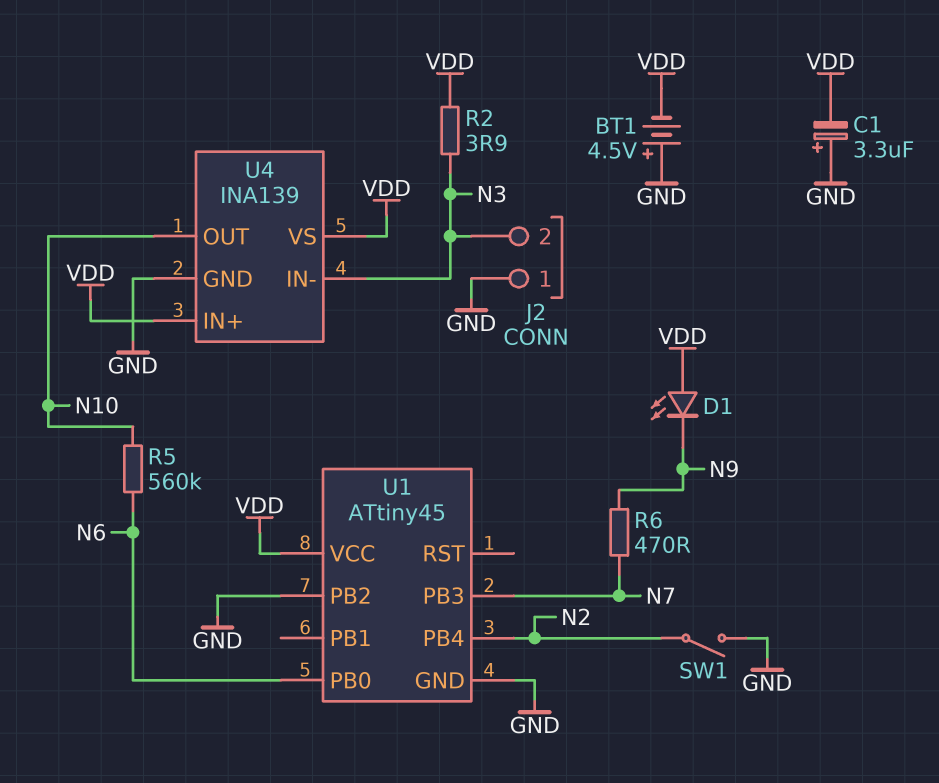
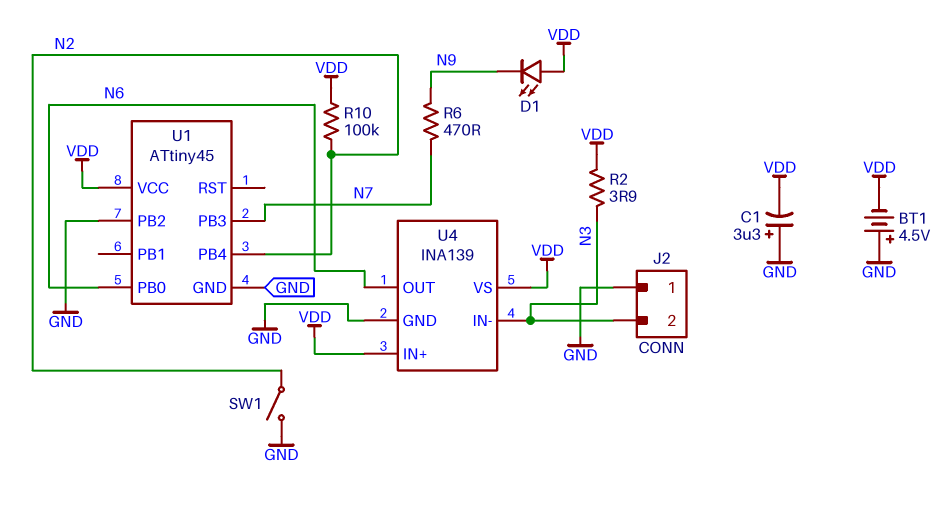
R5: 560k (N6, N10) -> none
R10: none -> 100k (N2, VDD)
U4 pin OUT: N10 -> N6

